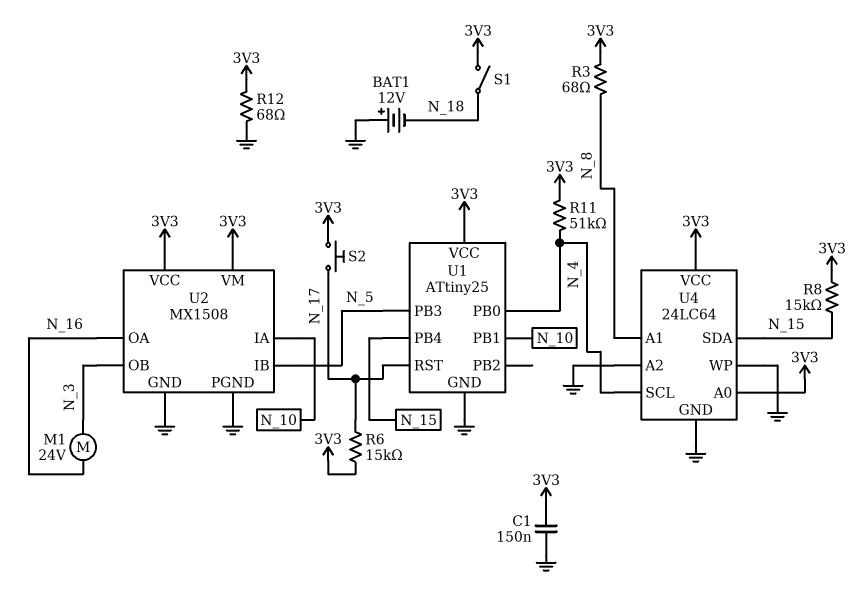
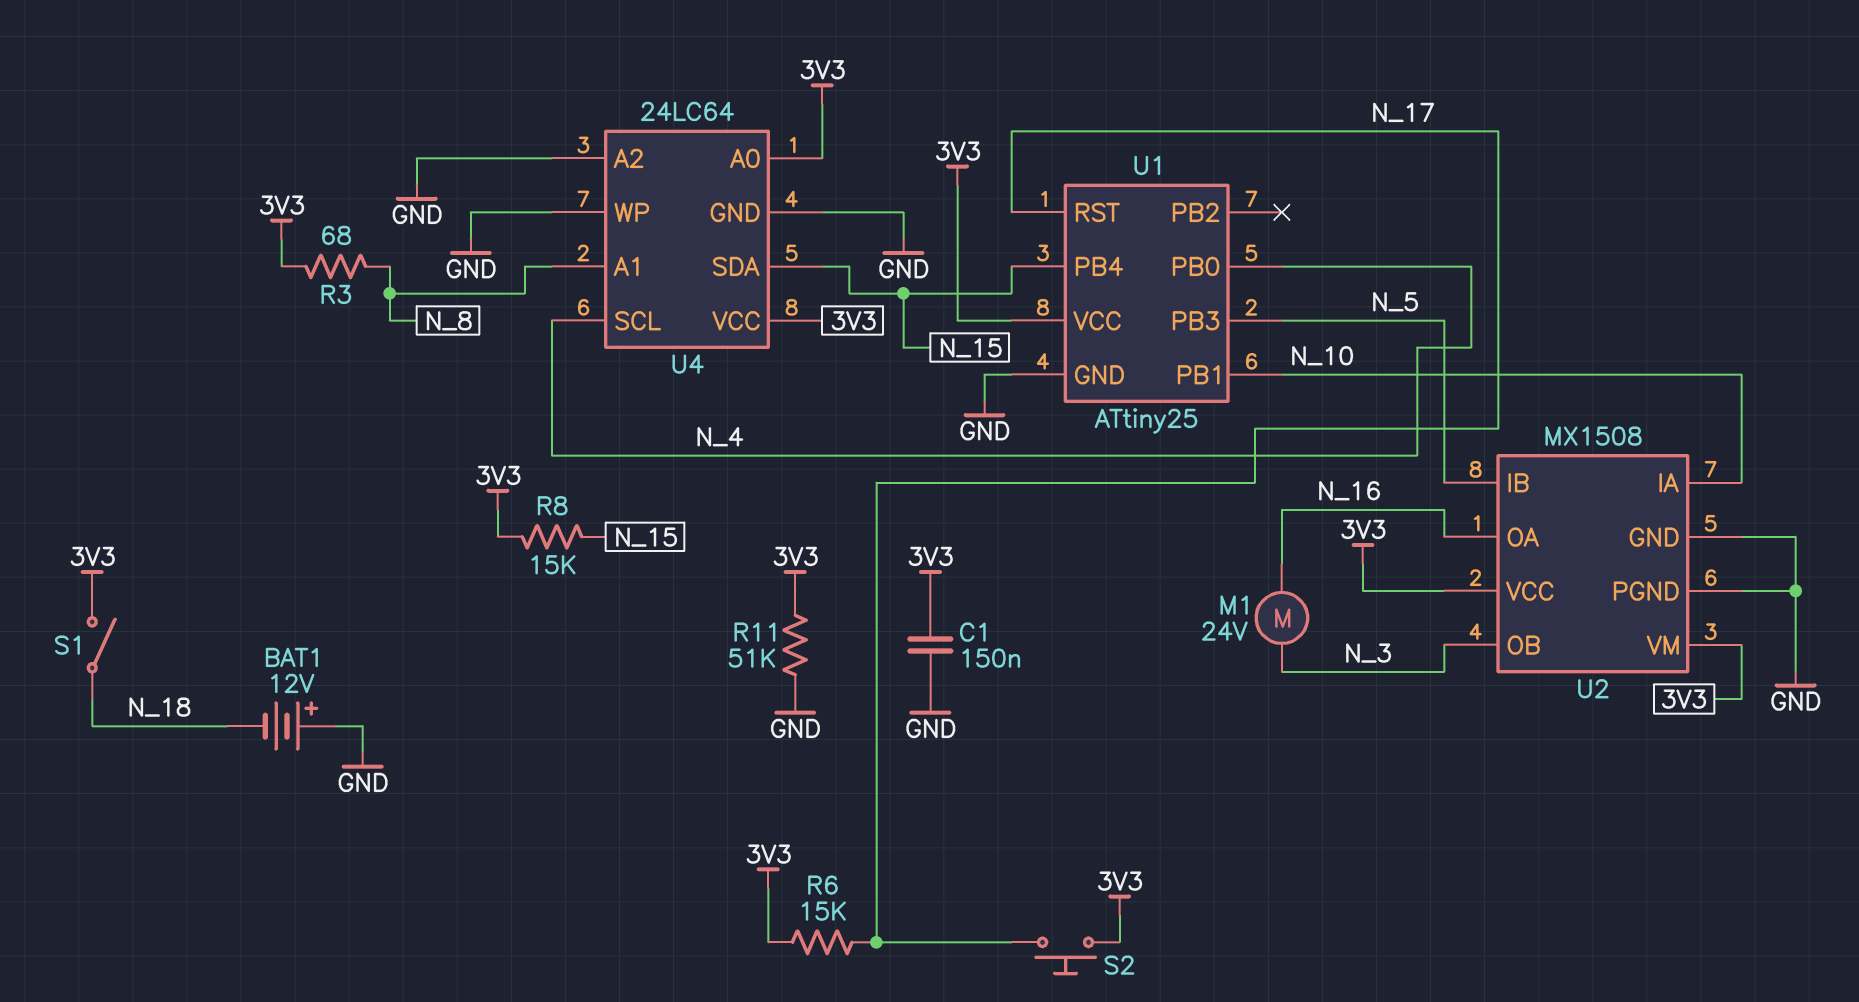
R11: 51k (3V3, N_4) -> 51k (3V3, GND)
R12: 68 (3V3, GND) -> none

